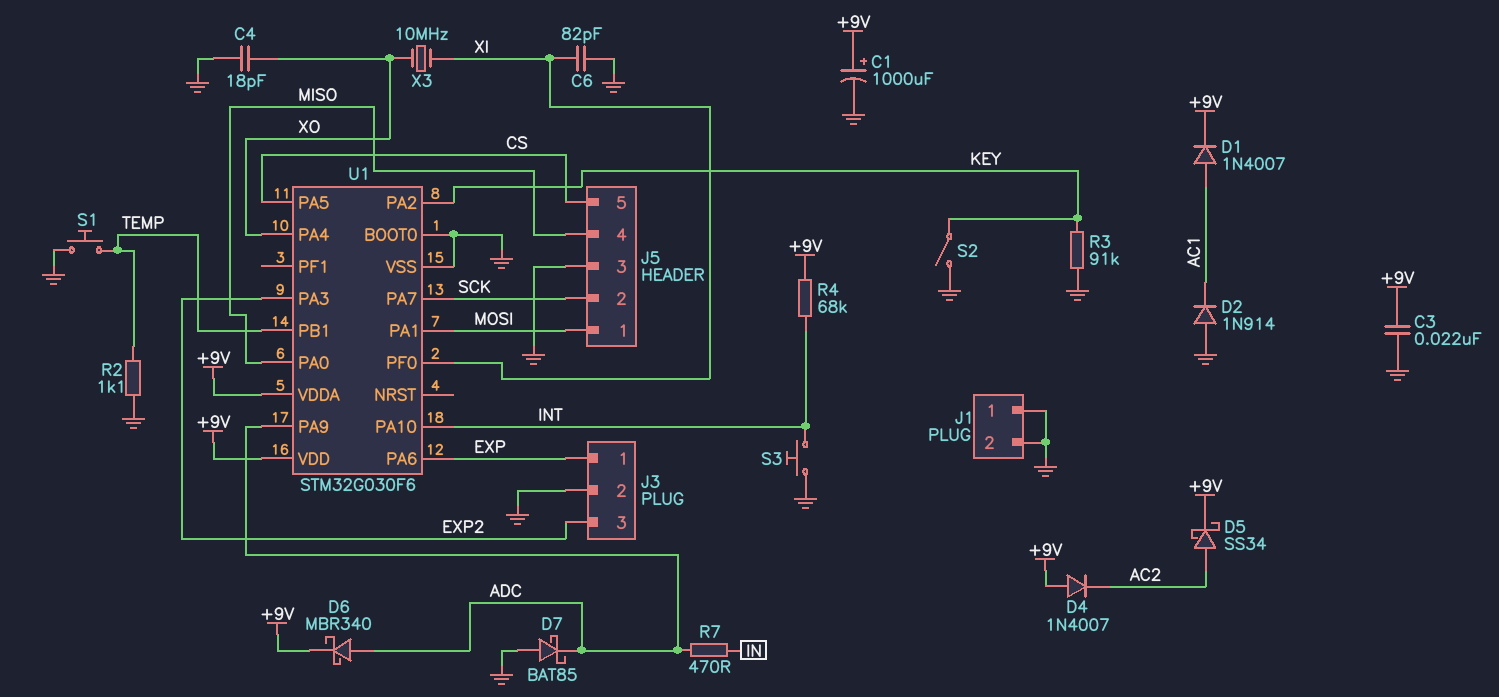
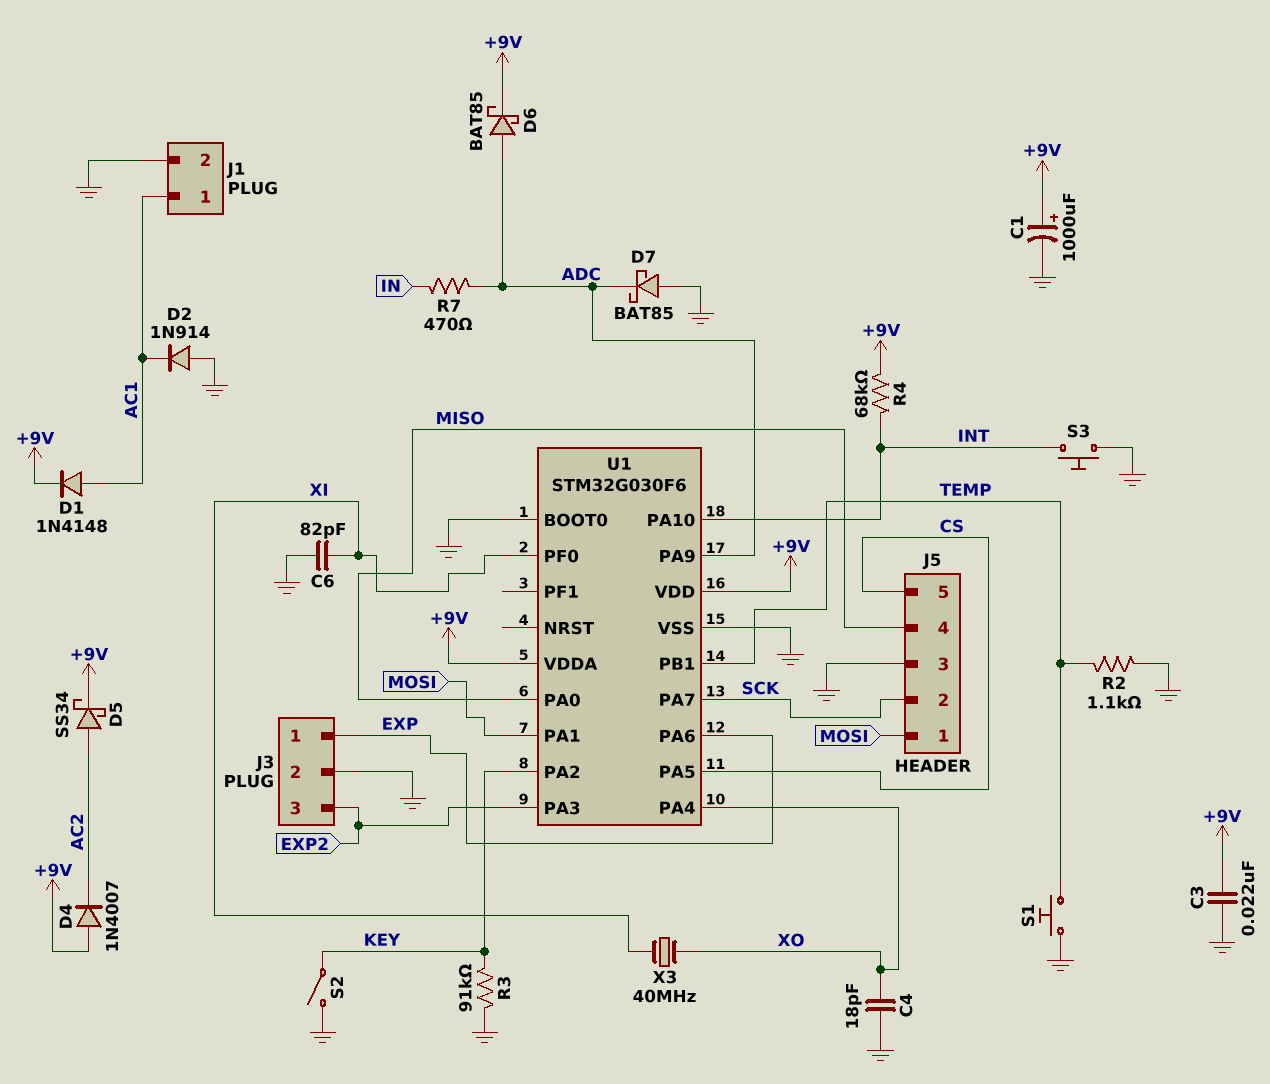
D1: diode 1N4007 (A AC1, K +9V) -> diode 1N4148 (A AC1, K +9V)
D6: schottky MBR340 (A ADC, K +9V) -> schottky BAT85 (A ADC, K +9V)
J1 pin 1: GND -> AC1
X3: 10MHz (XI, XO) -> 40MHz (XI, XO)

